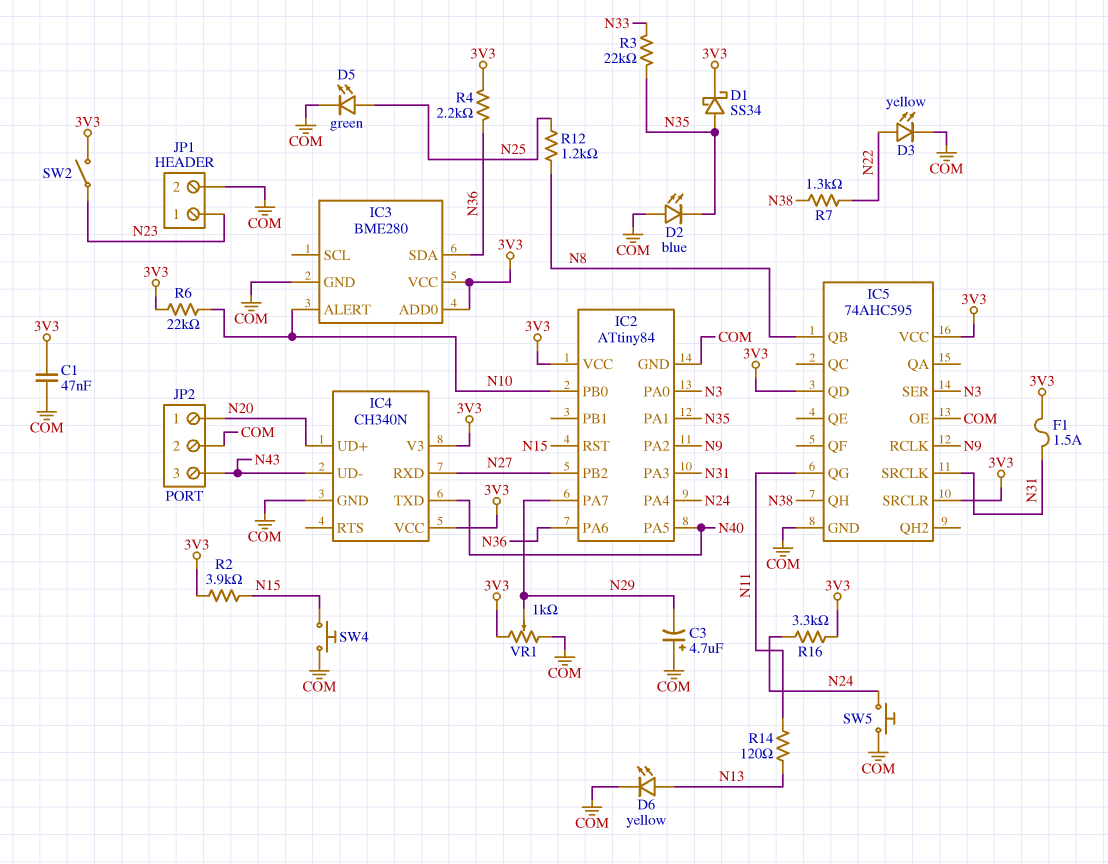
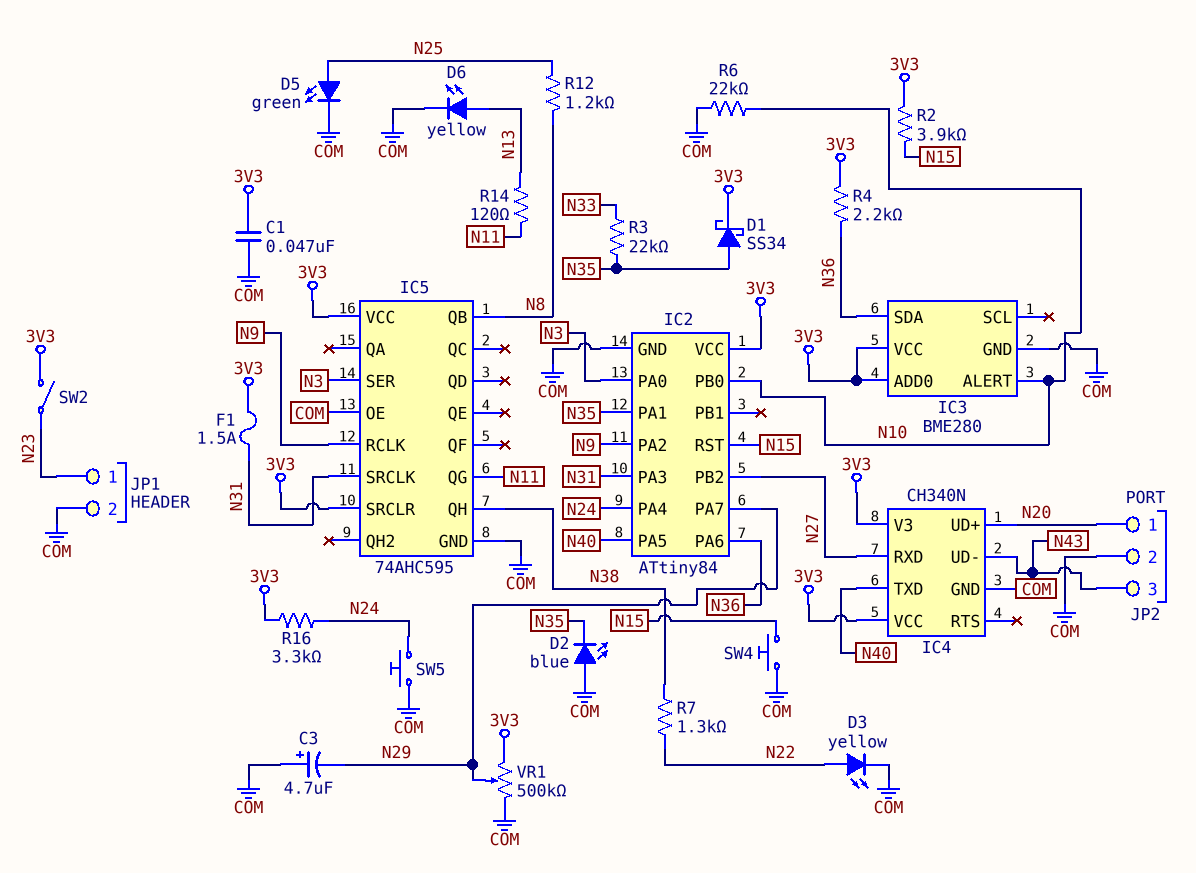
IC5 pin QD: 3V3 -> none
R6: 22k (3V3, N10) -> 22k (COM, N10)
VR1: 1k (3V3, COM, wiper N29) -> 500k (3V3, COM, wiper N29)

